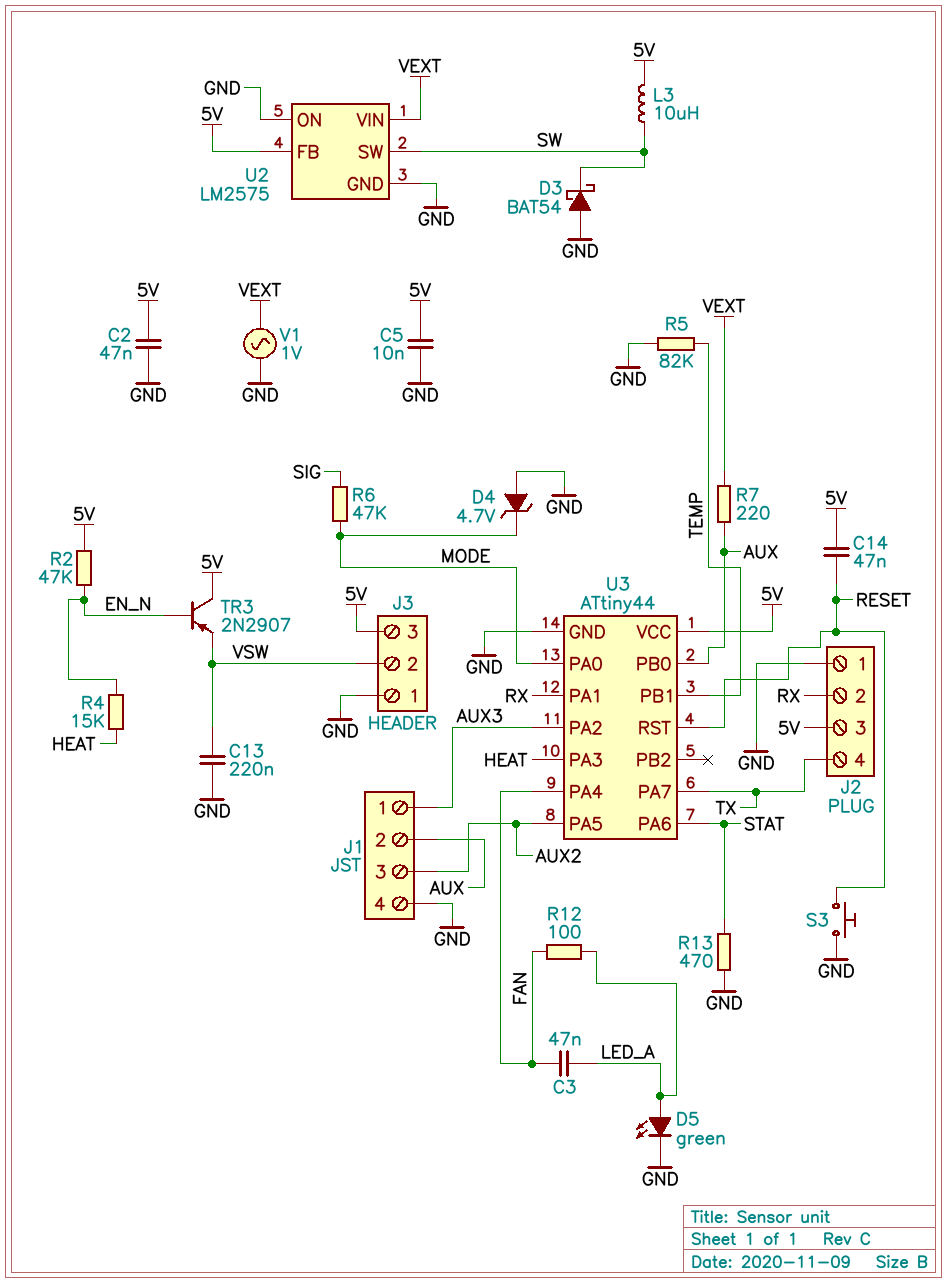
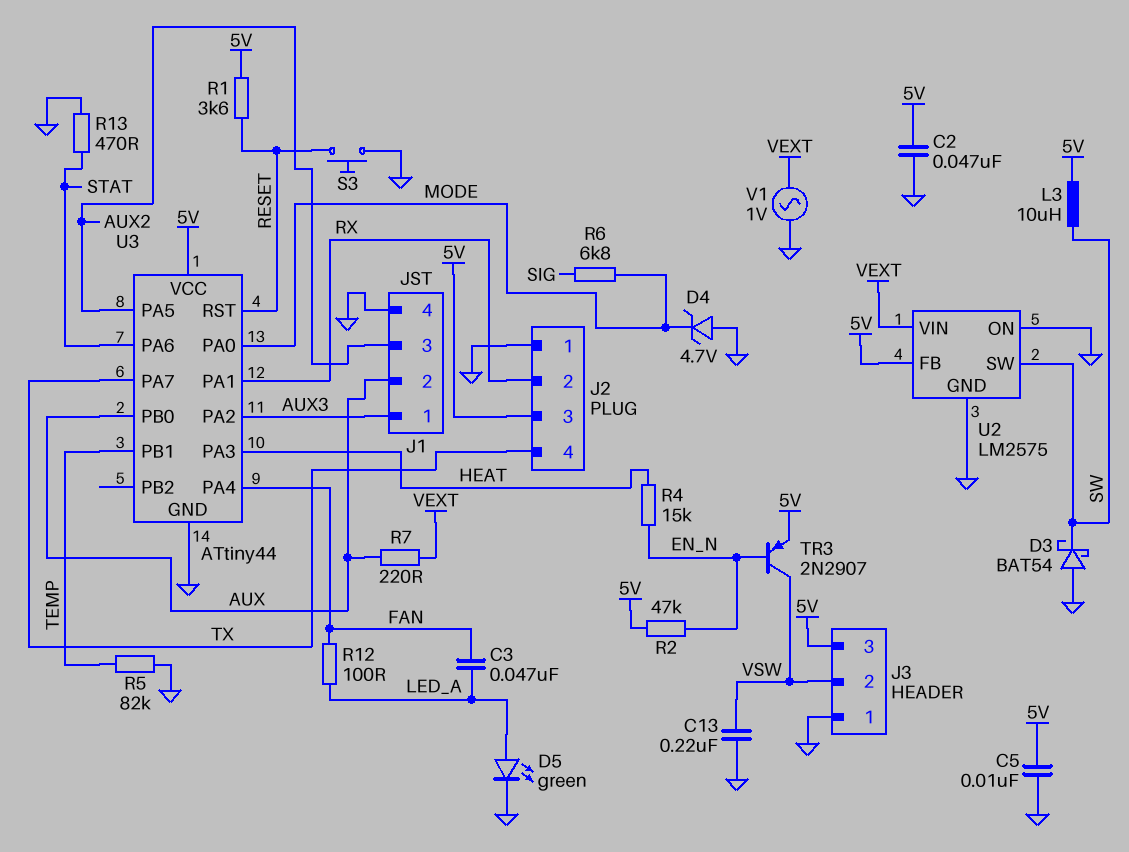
C14: 47nF (5V, RESET) -> none
R1: none -> 3.6k (5V, RESET)
R6: 47k (MODE, SIG) -> 6.8k (MODE, SIG)
TR3: PNP 2N2907 (B EN_N, C 5V, E VSW) -> PNP 2N2907 (B EN_N, C VSW, E 5V)

